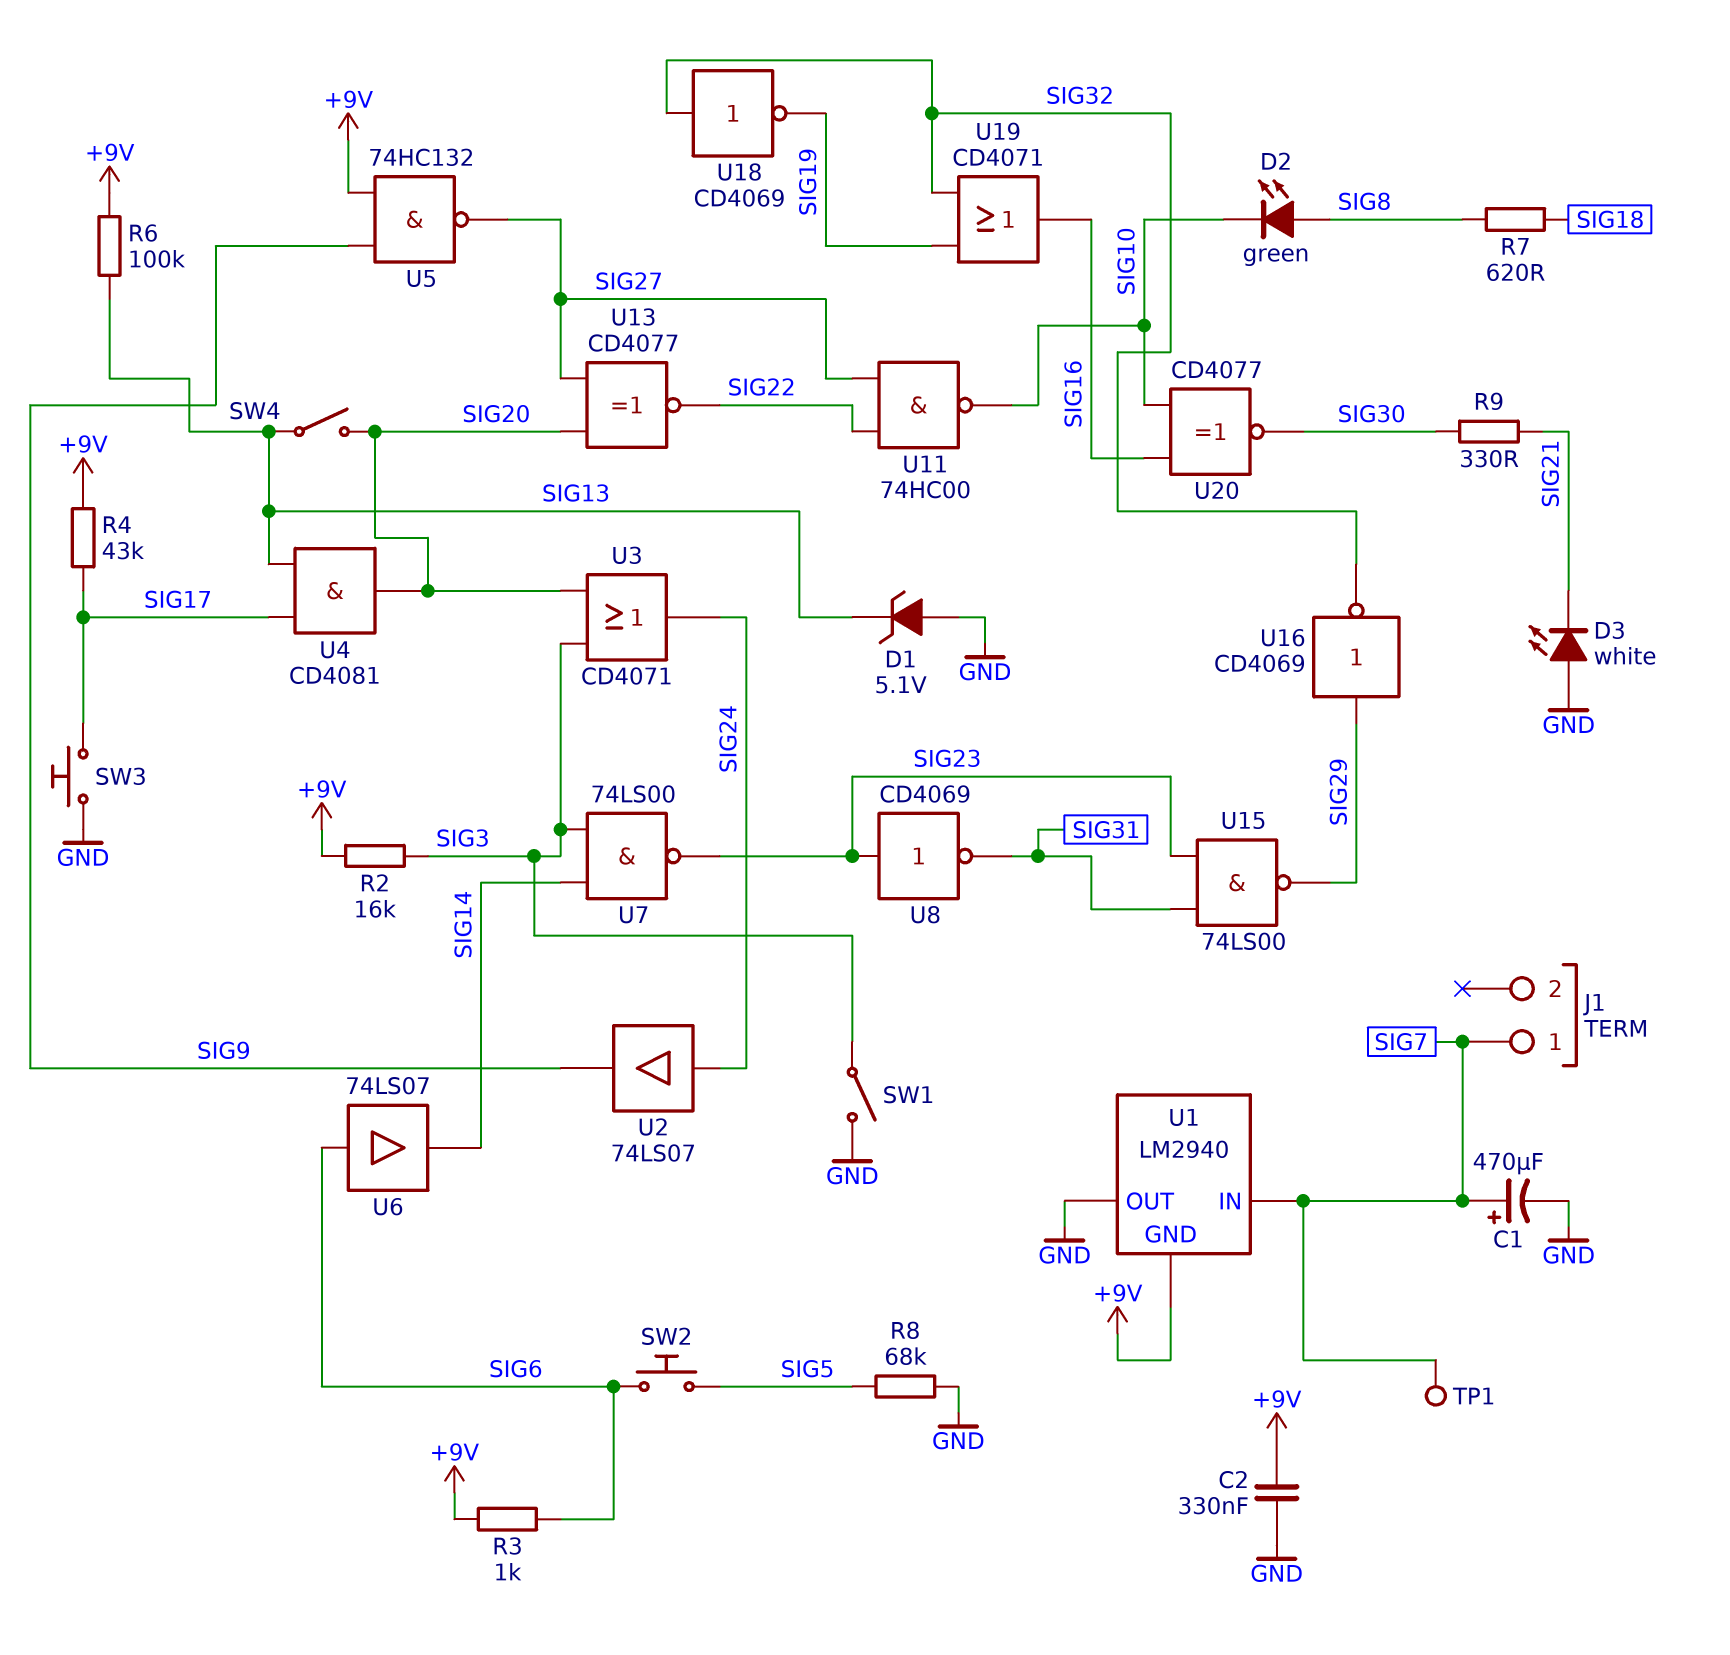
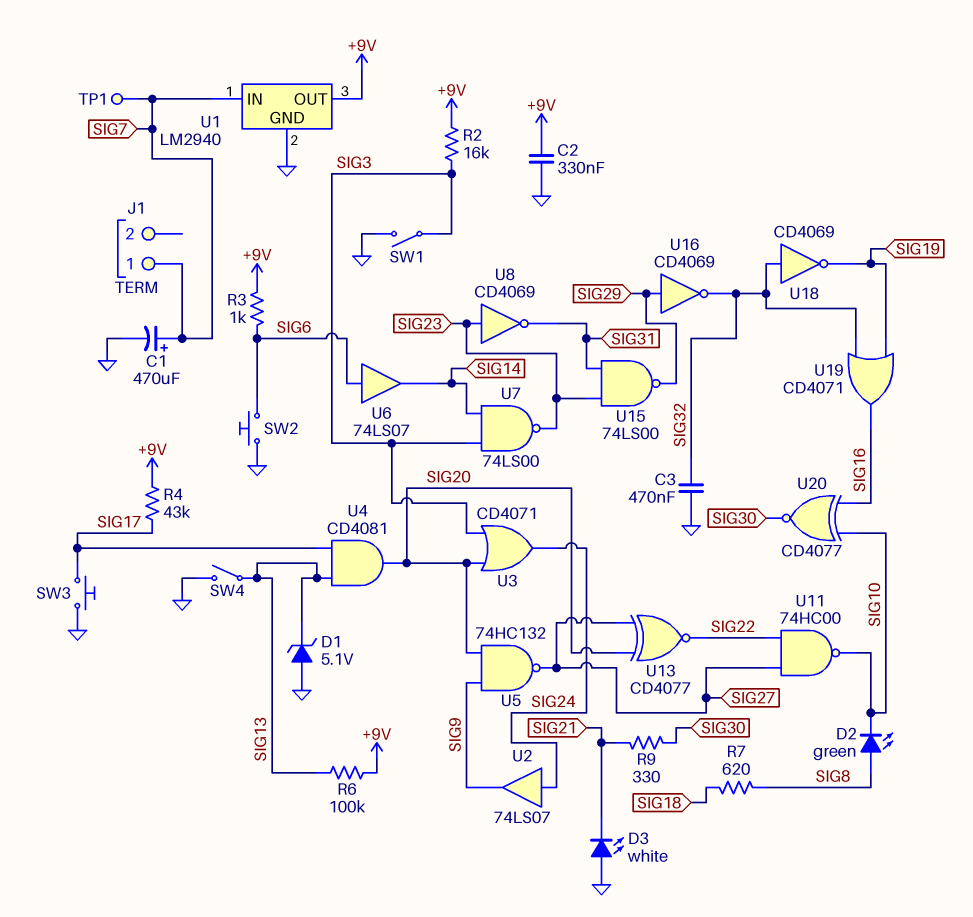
C3: none -> 470nF (GND, SIG32)
R8: 68k (GND, SIG5) -> none
SW2: button (SIG5, SIG6) -> button (GND, SIG6)
SW4: switch (SIG13, SIG20) -> switch (GND, SIG13)
U1 pin GND: +9V -> GND
U1 pin OUT: GND -> +9V
U5: NAND 74HC132 (in +9V, in SIG9, out SIG27) -> NAND 74HC132 (in SIG9, in SIG20, out SIG27)

